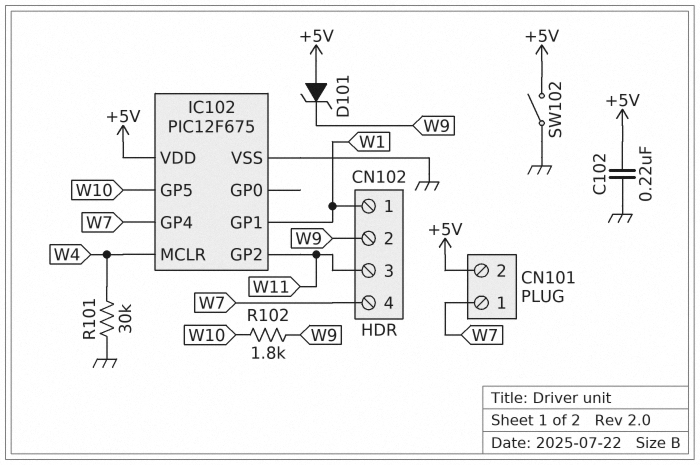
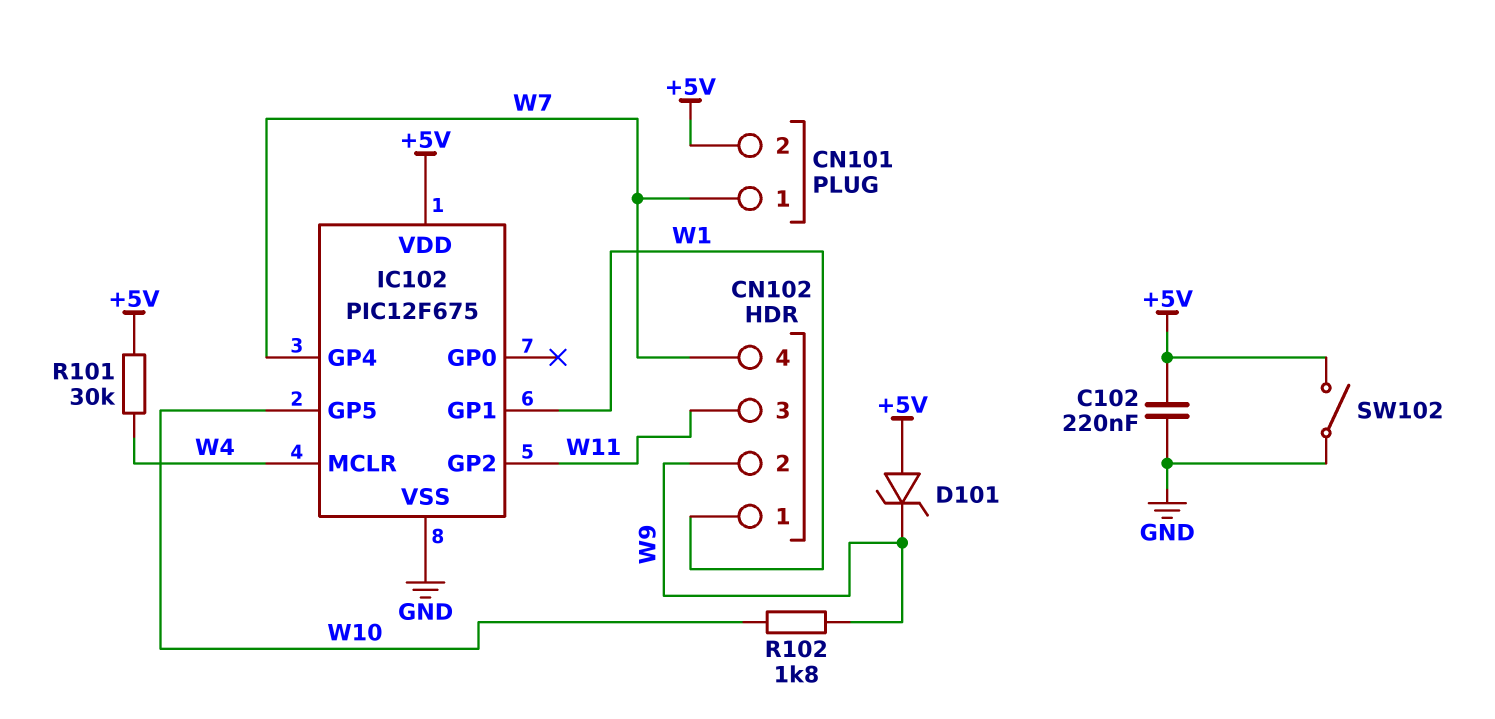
R101: 30k (GND, W4) -> 30k (+5V, W4)

